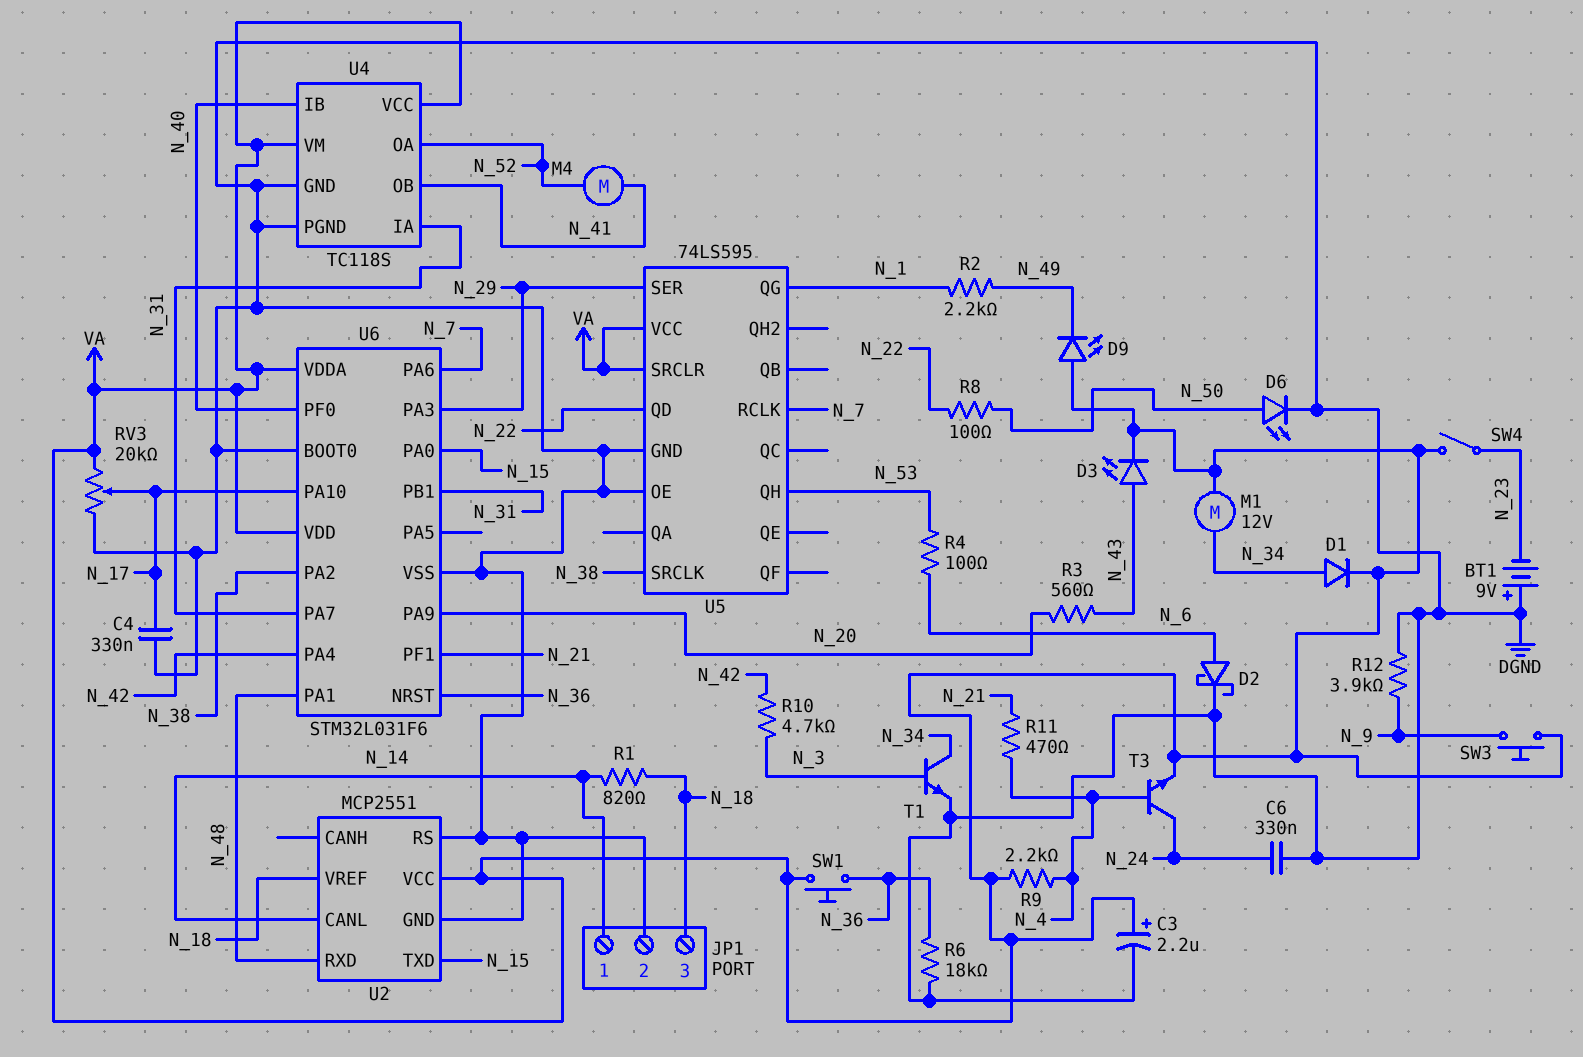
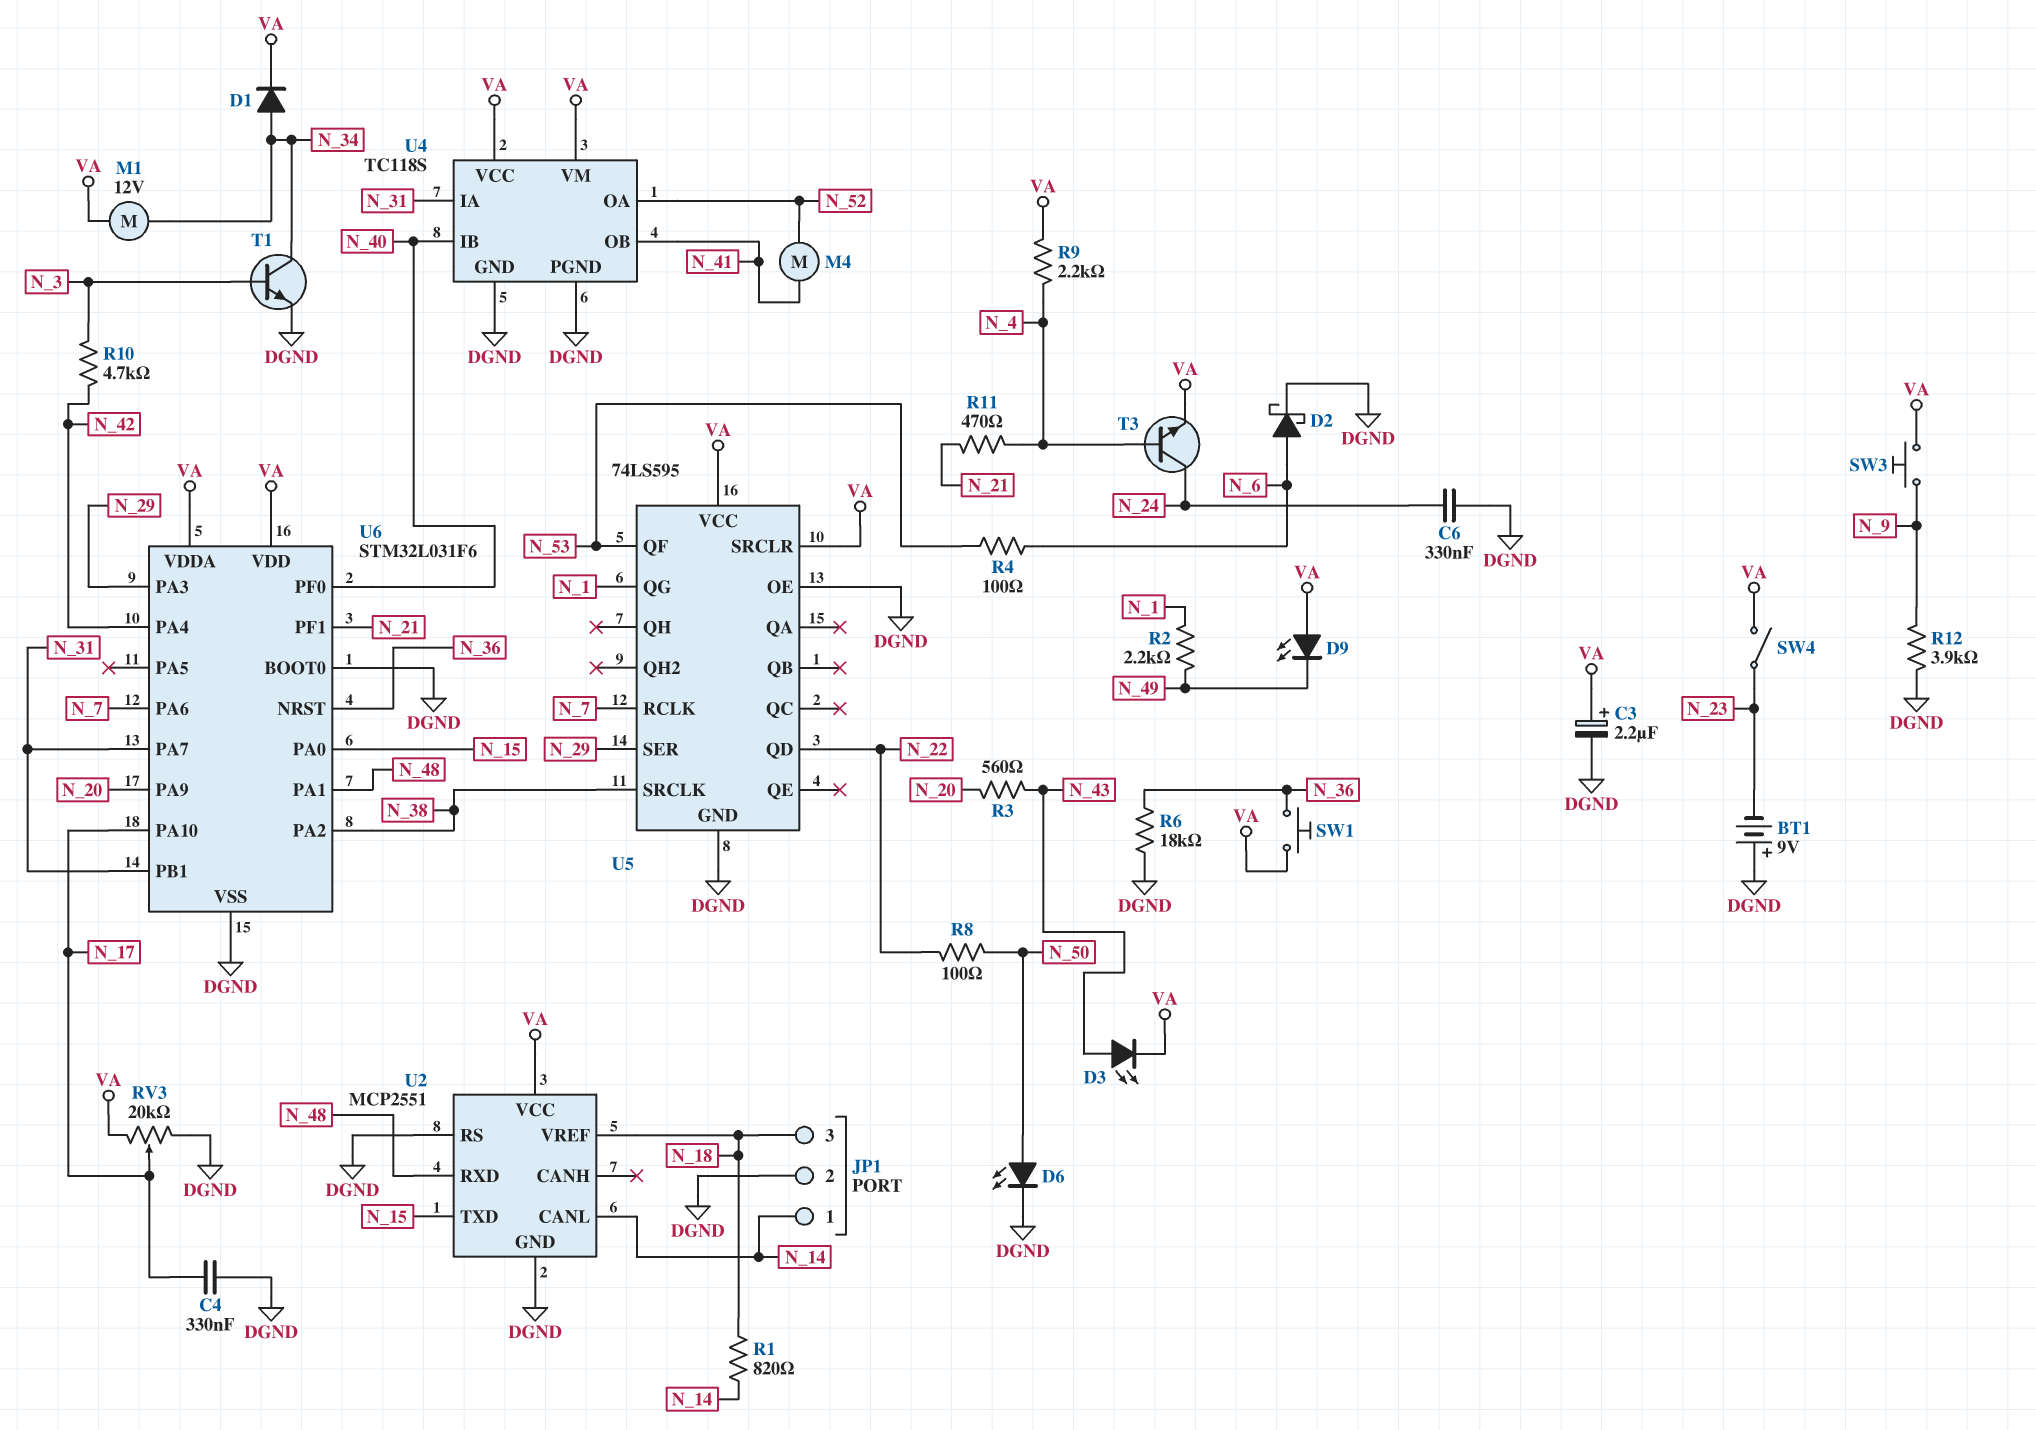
U5 pin QF: none -> N_53
U5 pin QH: N_53 -> none

